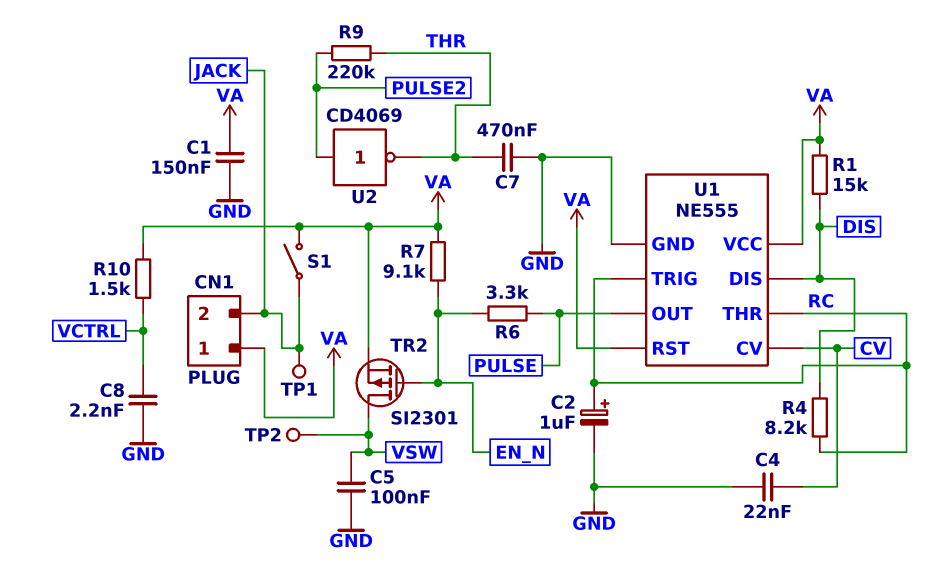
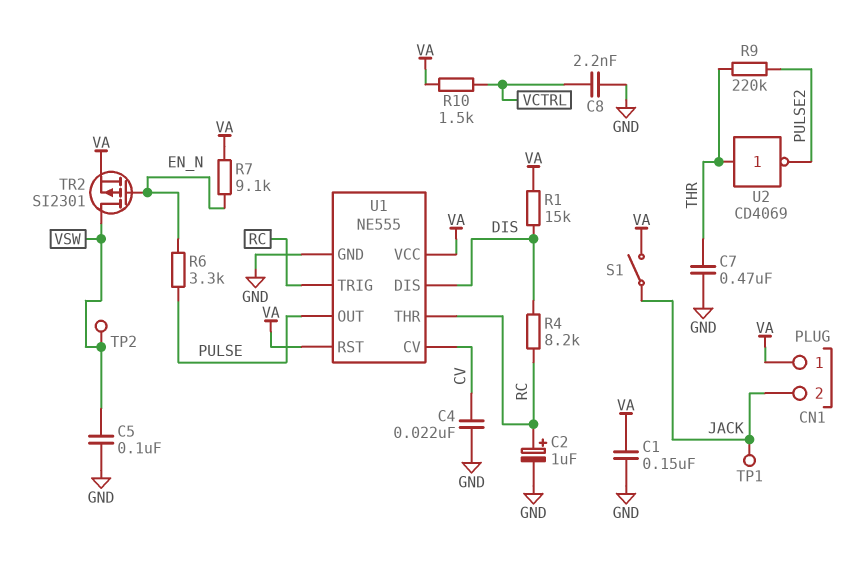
U2: NOT CD4069 (in PULSE2, out THR) -> NOT CD4069 (in THR, out PULSE2)

